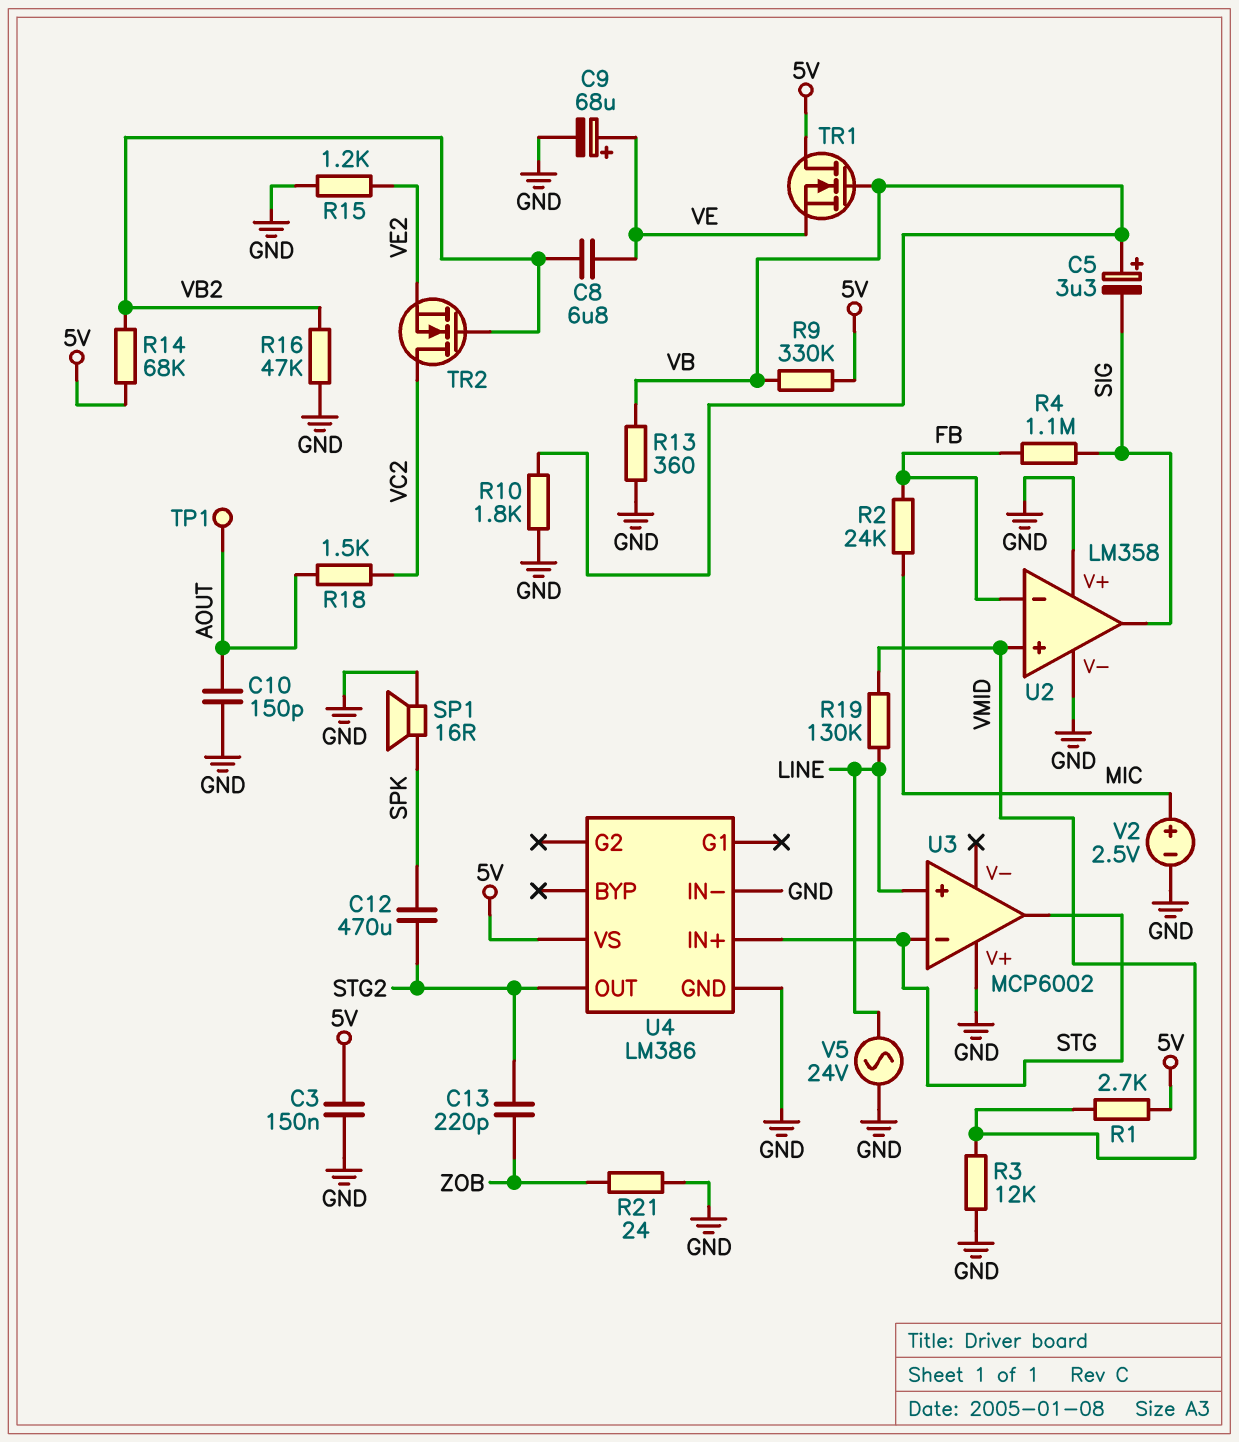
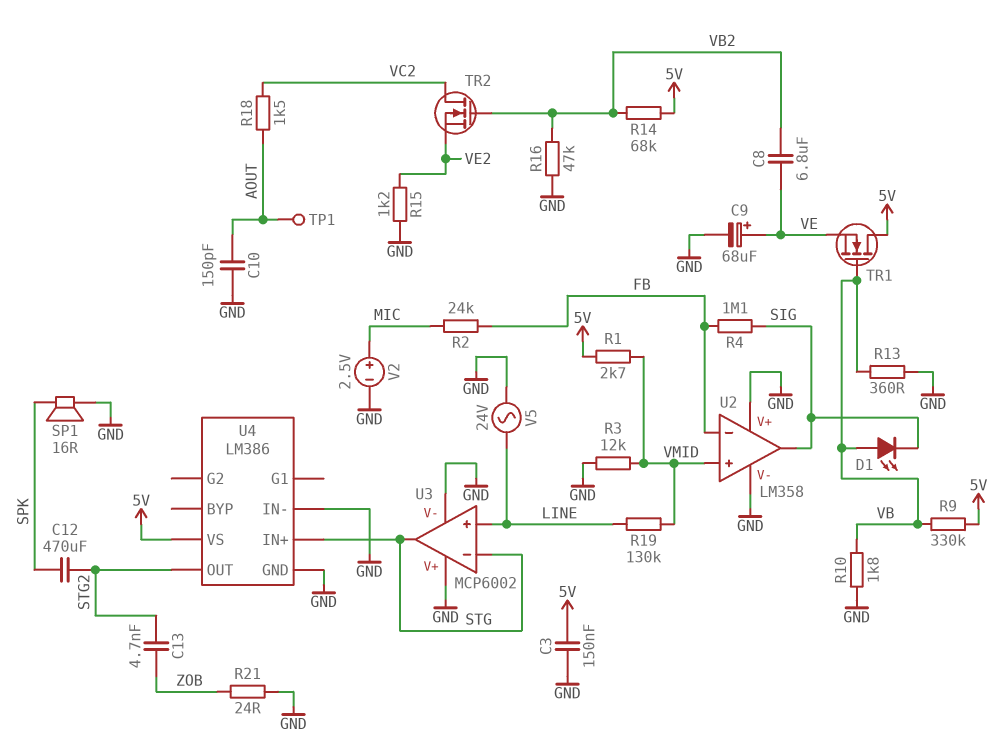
C5: 3.3uF (plus VB, minus SIG) -> none
C13: 220pF (STG2, ZOB) -> 4.7nF (STG2, ZOB)
D1: none -> LED (A VB, K SIG)
U3 pin V-: none -> GND

